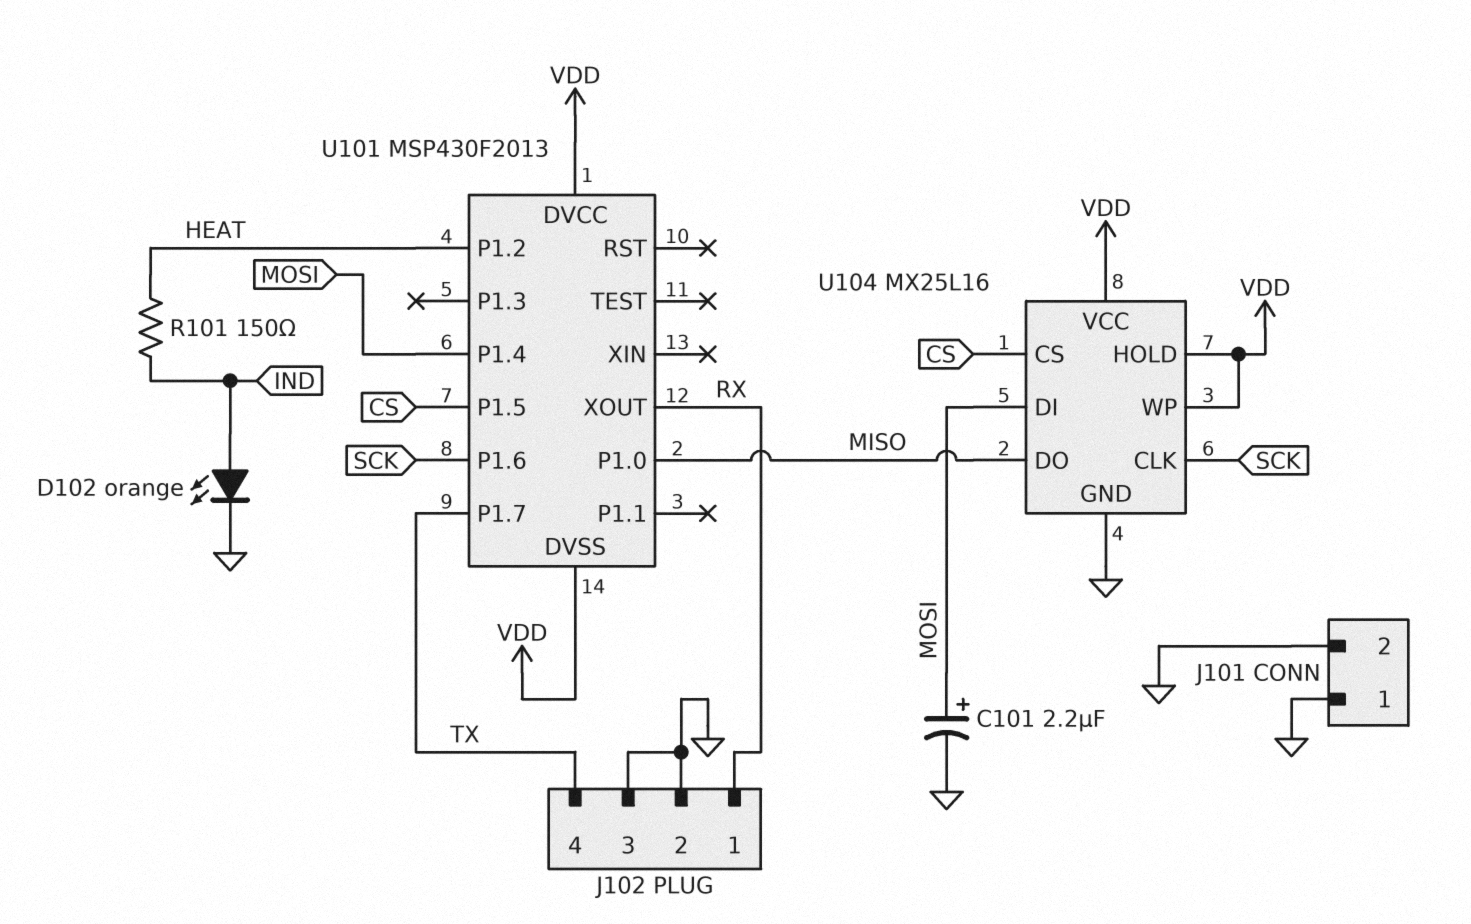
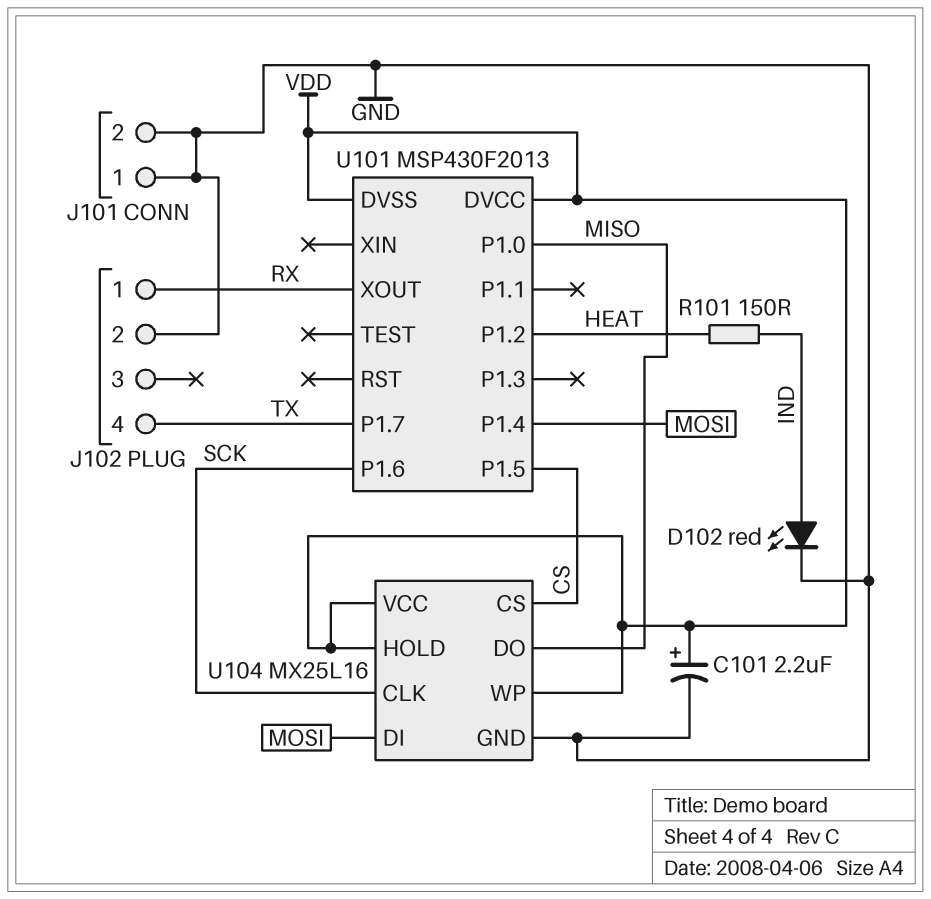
C101: 2.2uF (plus MOSI, minus GND) -> 2.2uF (plus VDD, minus GND)
D102: LED orange (A IND, K GND) -> LED red (A IND, K GND)
J102 pin 3: GND -> none

